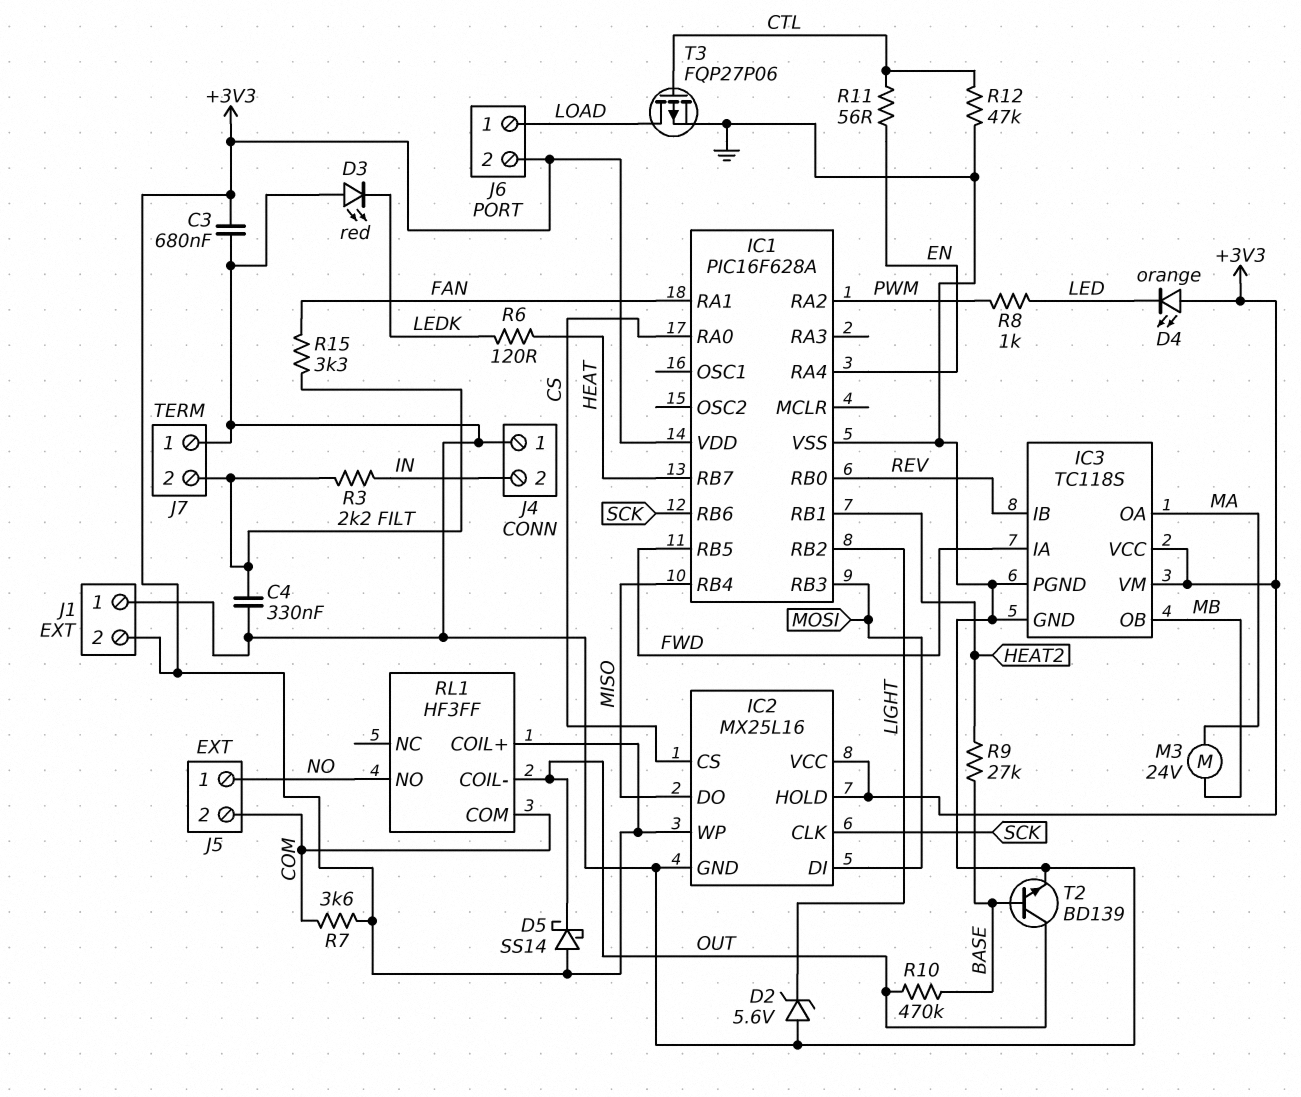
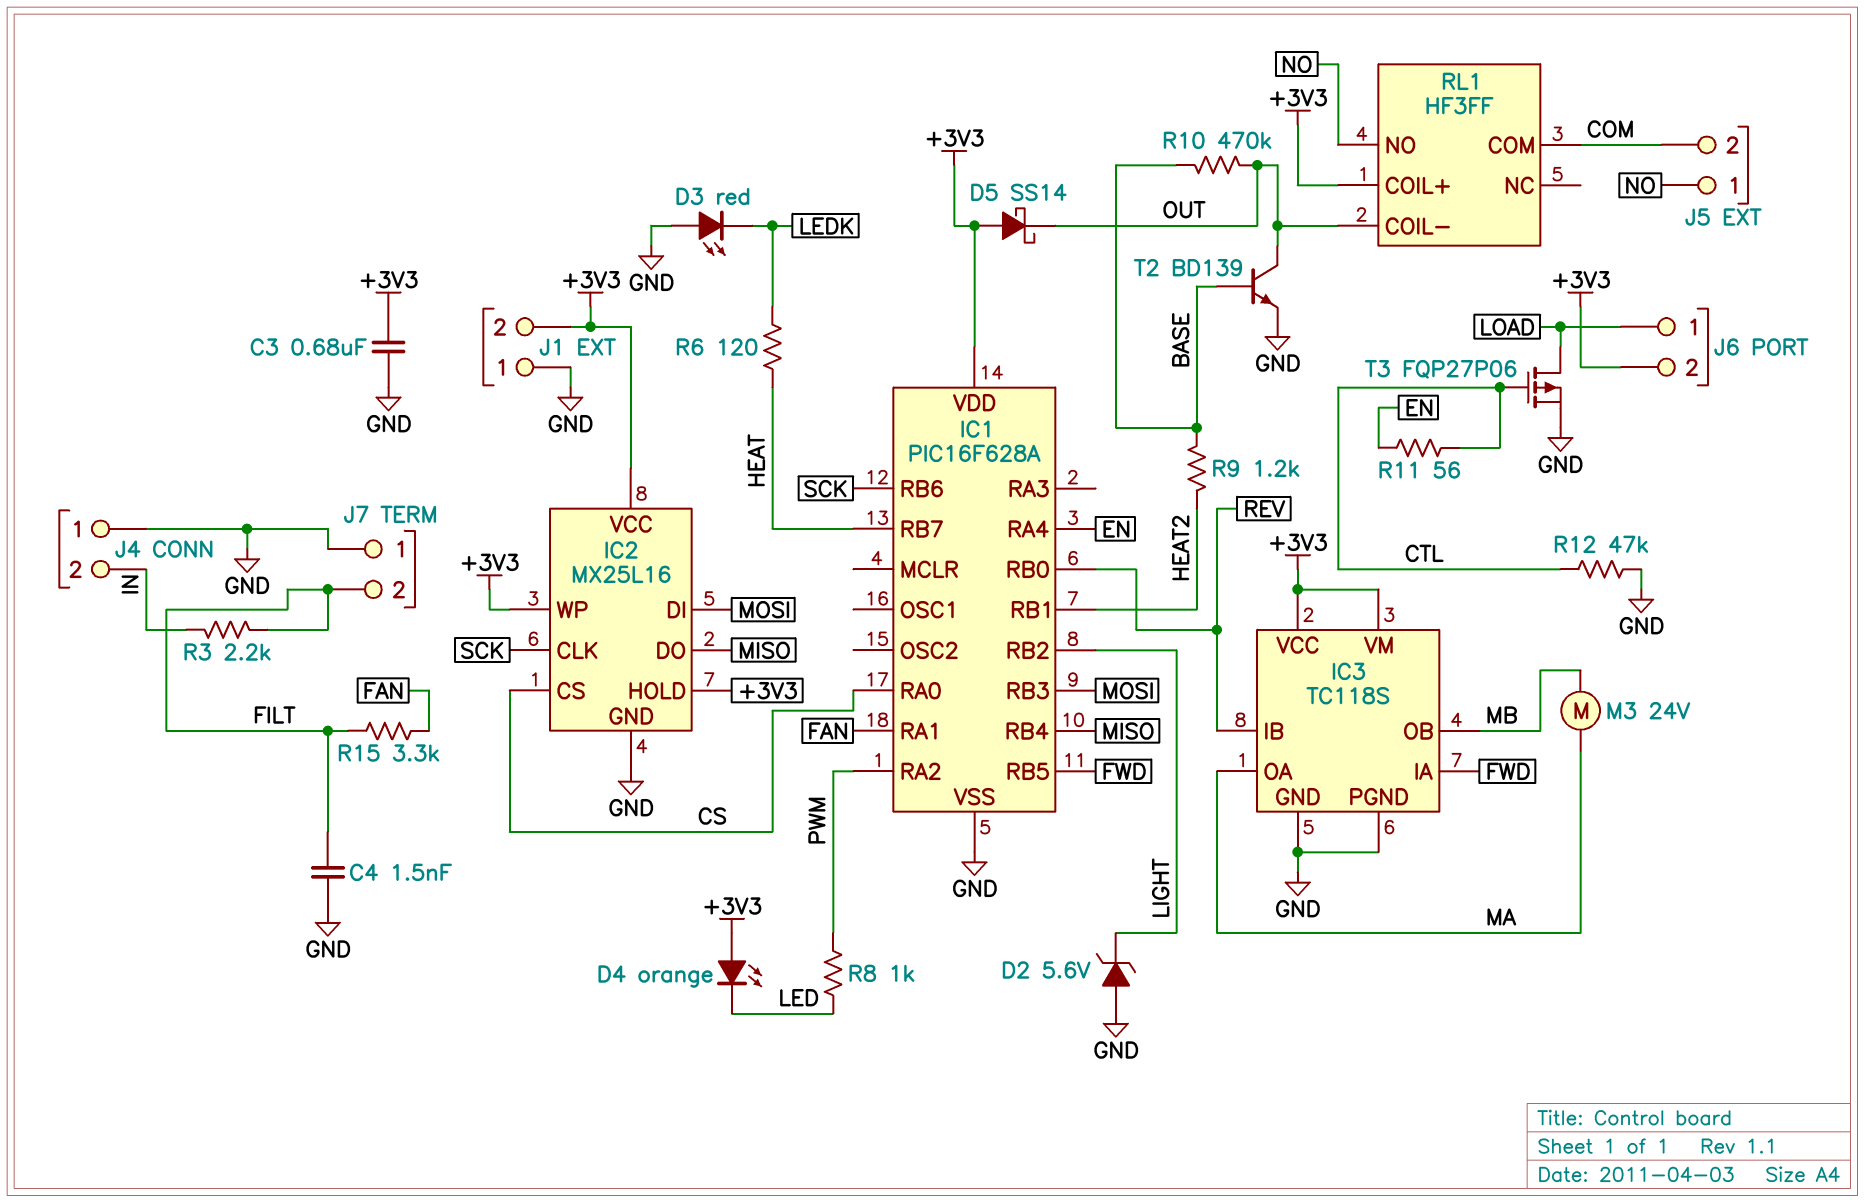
C4: 330nF (FILT, GND) -> 1.5nF (FILT, GND)
R7: 3.6k (+3V3, COM) -> none
R9: 27k (BASE, HEAT2) -> 1.2k (BASE, HEAT2)

